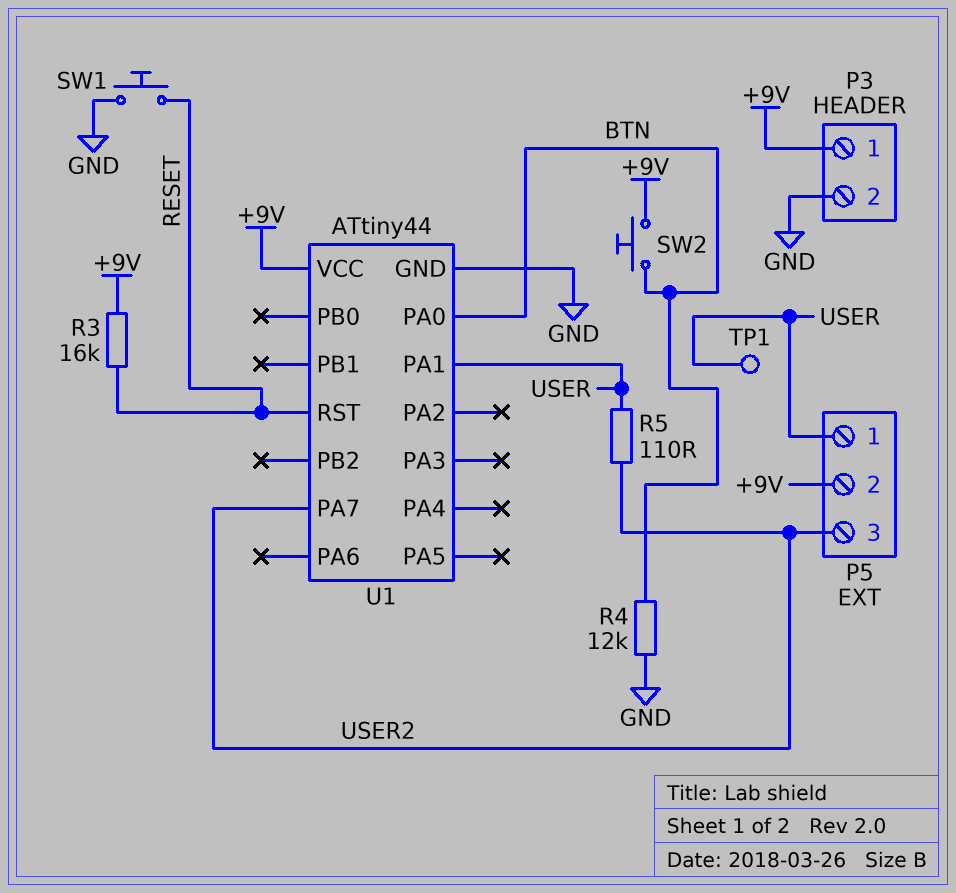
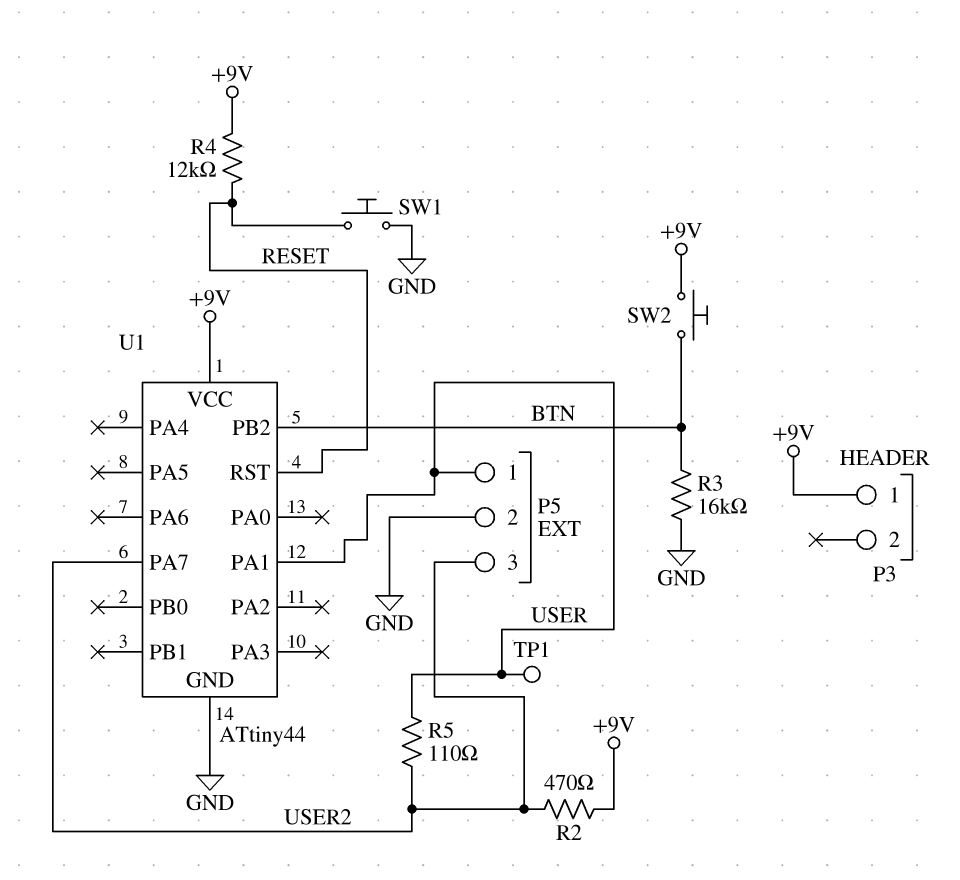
P3 pin 2: GND -> none
P5 pin 2: +9V -> GND
R2: none -> 470 (+9V, USER2)
R3: 16k (+9V, RESET) -> 16k (BTN, GND)
R4: 12k (BTN, GND) -> 12k (+9V, RESET)
U1 pin PA0: BTN -> none
U1 pin PB2: none -> BTN

